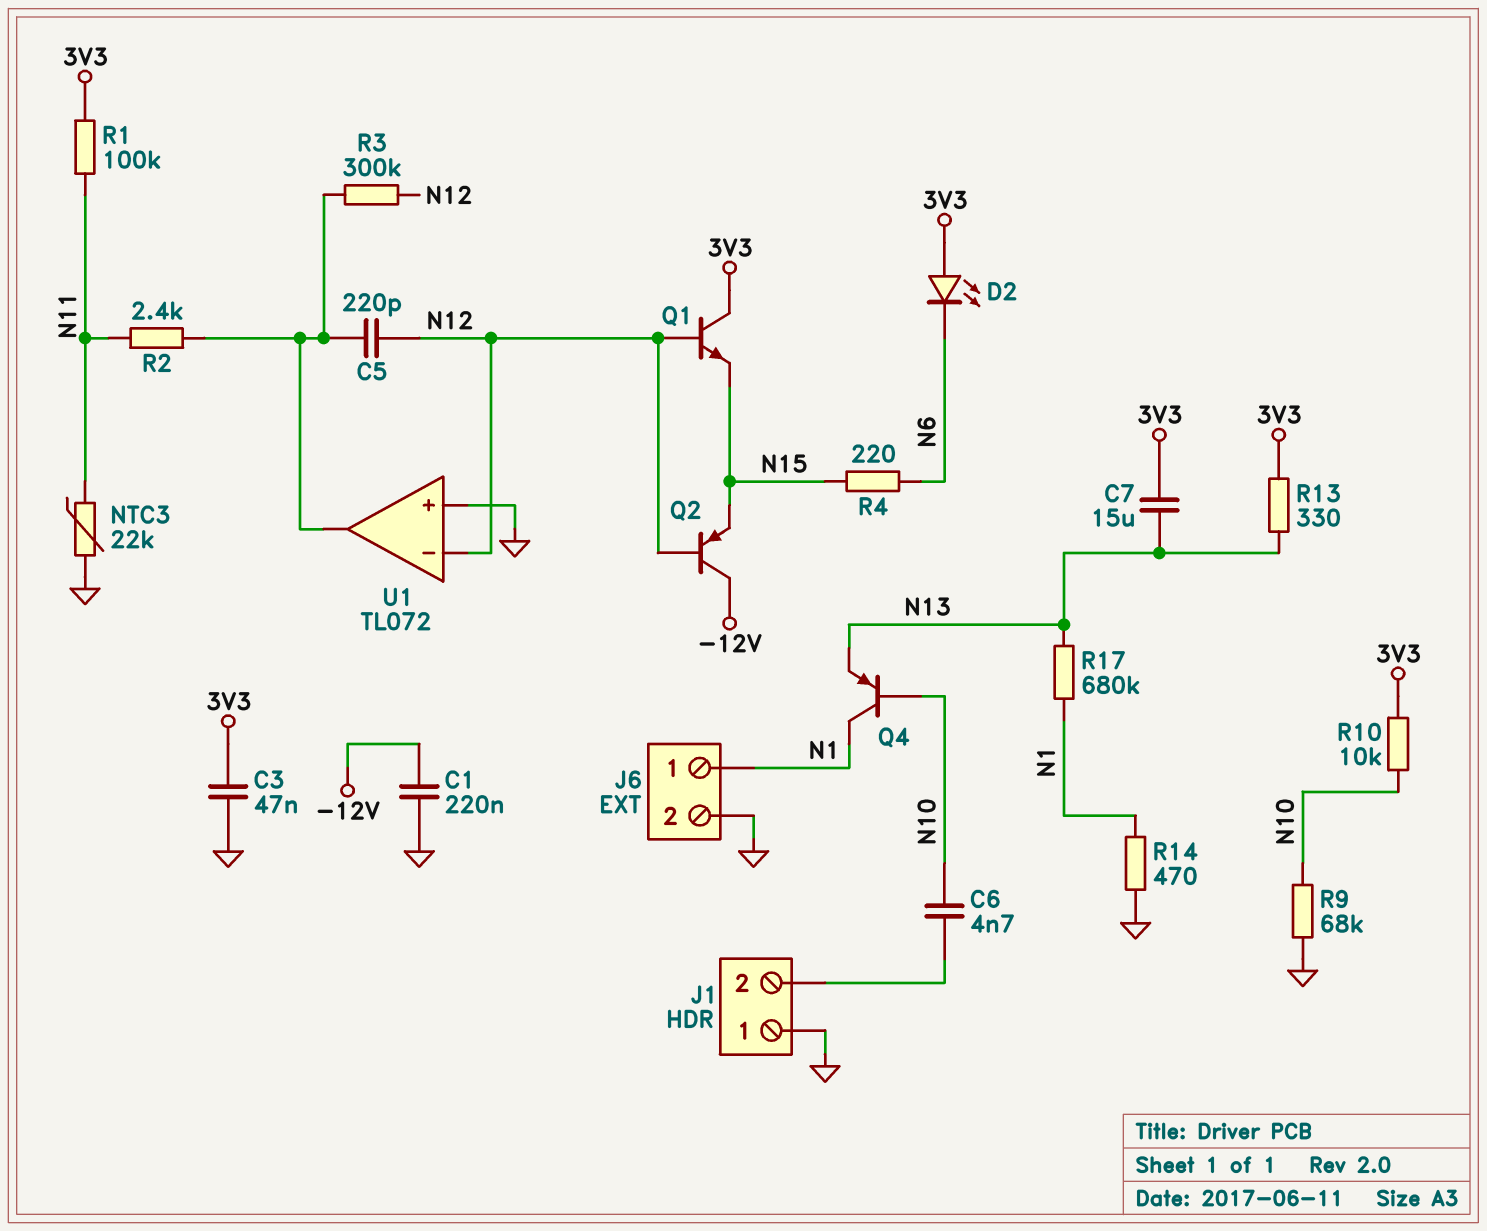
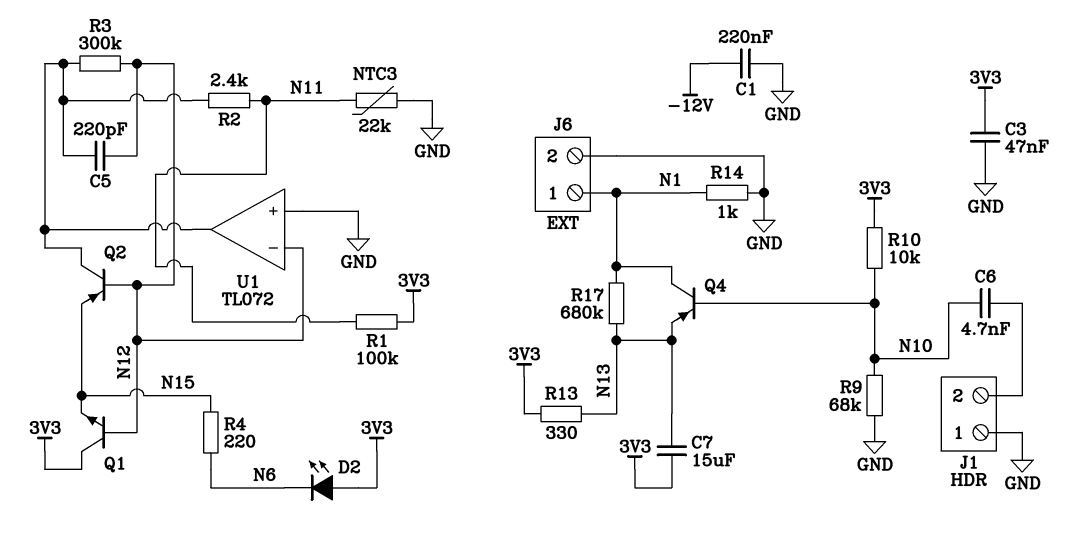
Q2: PNP (B N12, C -12V, E N15) -> PNP (B N12, C U1/out, E N15)
R14: 470 (GND, N1) -> 1k (GND, N1)

